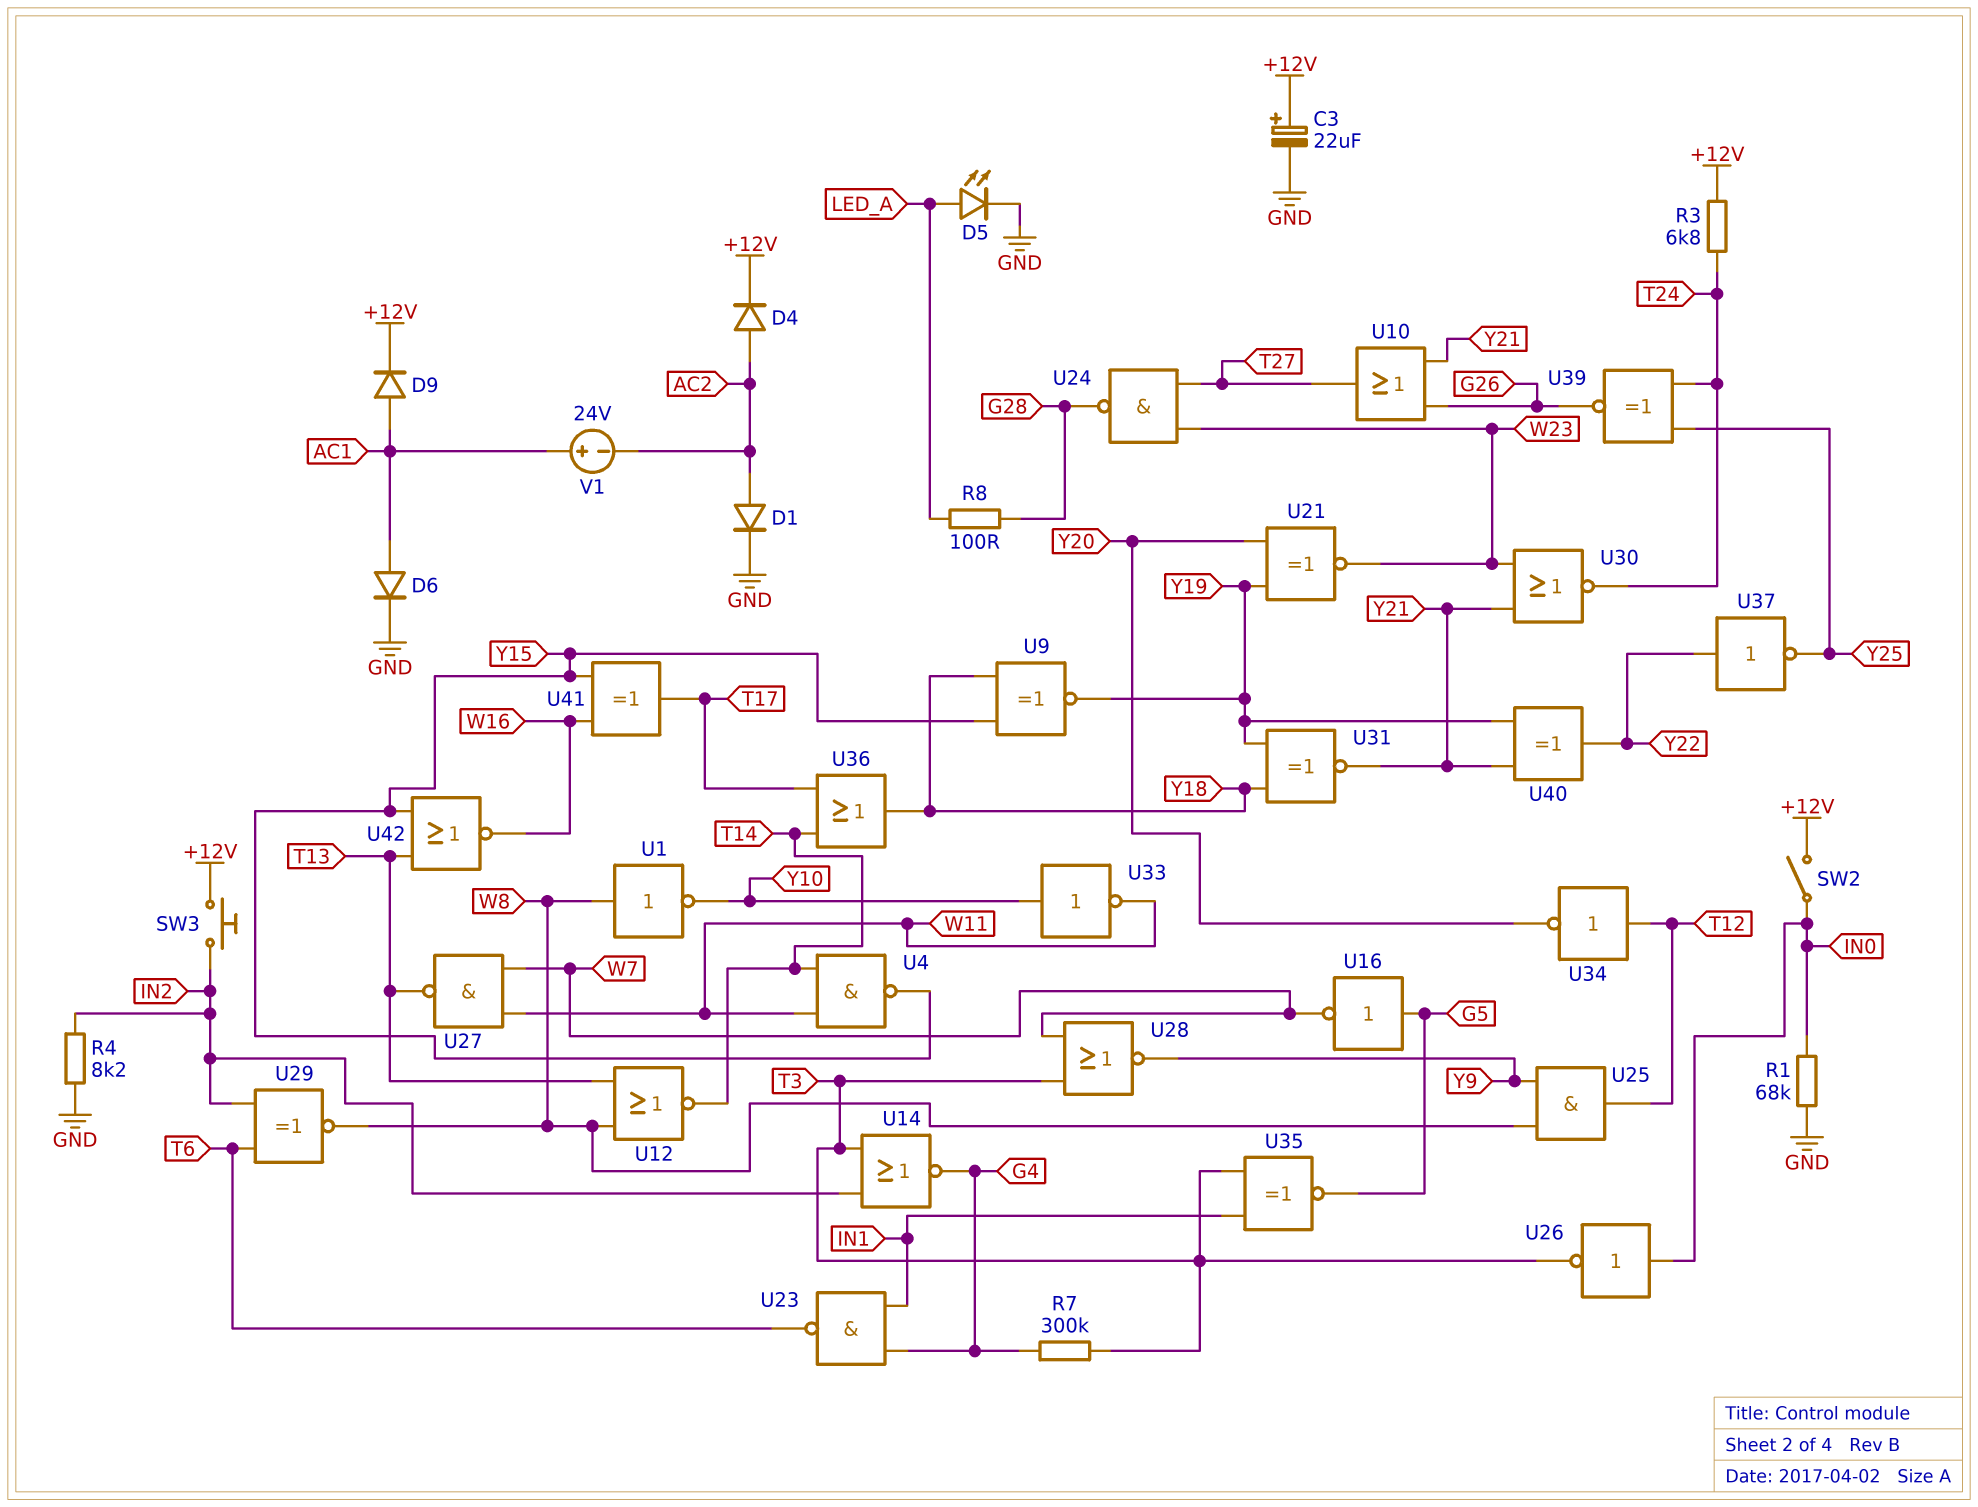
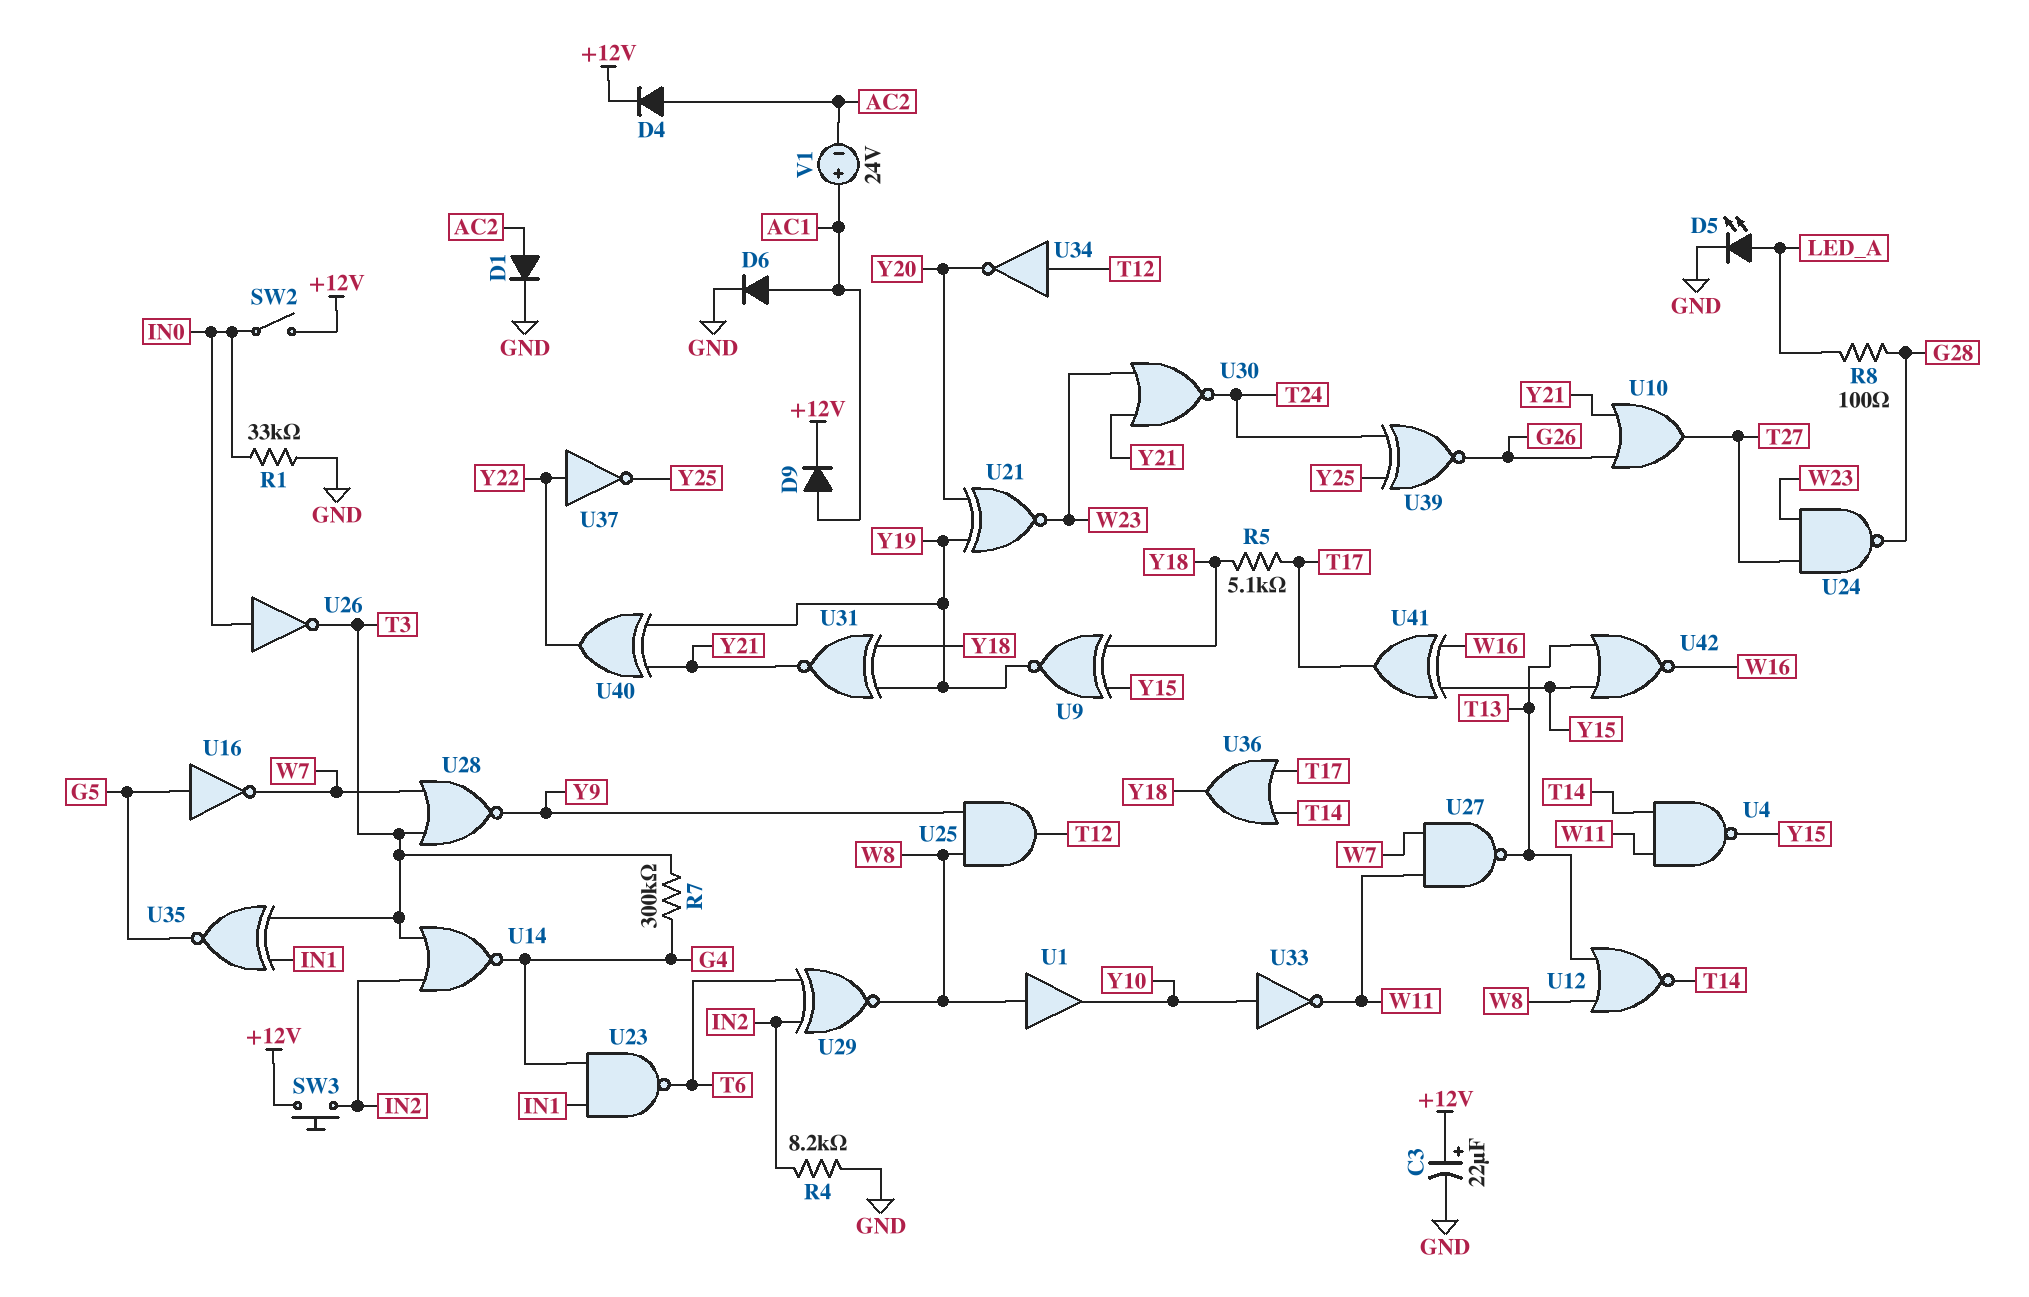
R1: 68k (GND, IN0) -> 33k (GND, IN0)
R3: 6.8k (+12V, T24) -> none
R5: none -> 5.1k (T17, Y18)
U1: NOT (in W8, out Y10) -> buffer (in W8, out Y10)

